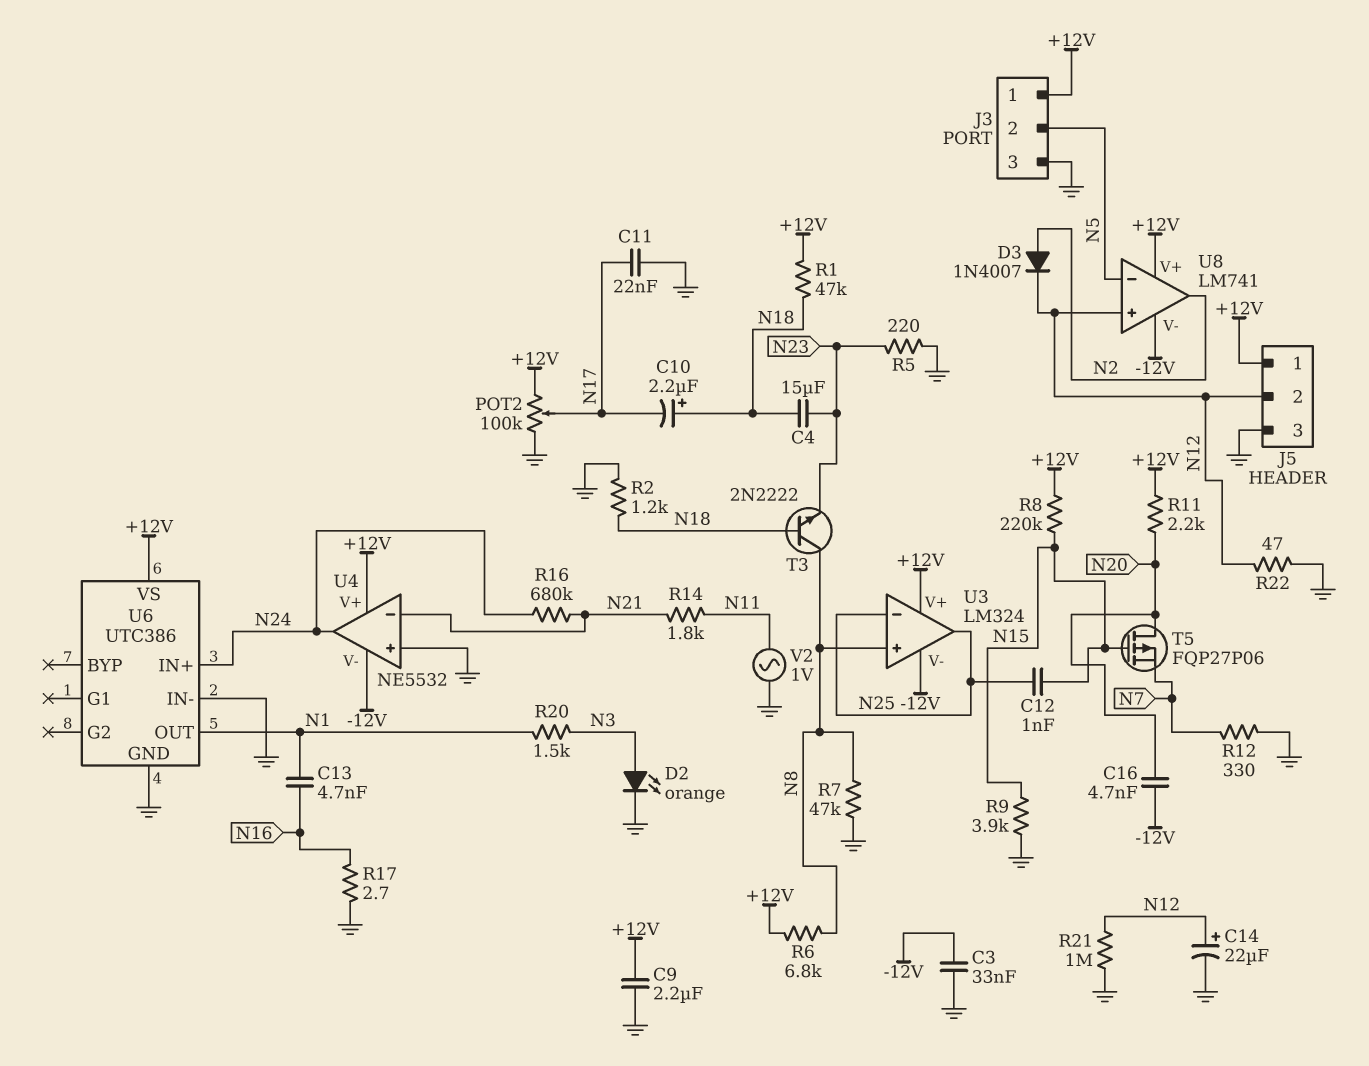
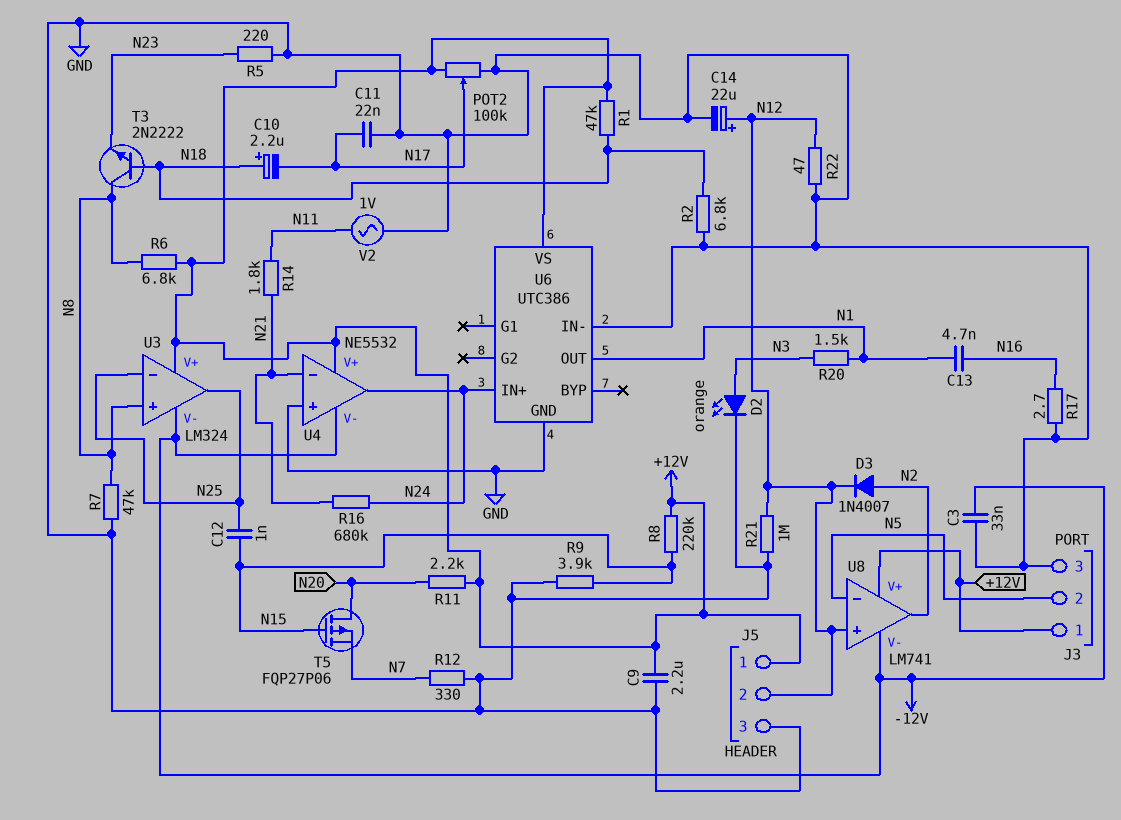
C4: 15uF (N18, N23) -> none
C16: 4.7nF (-12V, N20) -> none
R2: 1.2k (GND, N18) -> 6.8k (GND, N18)

